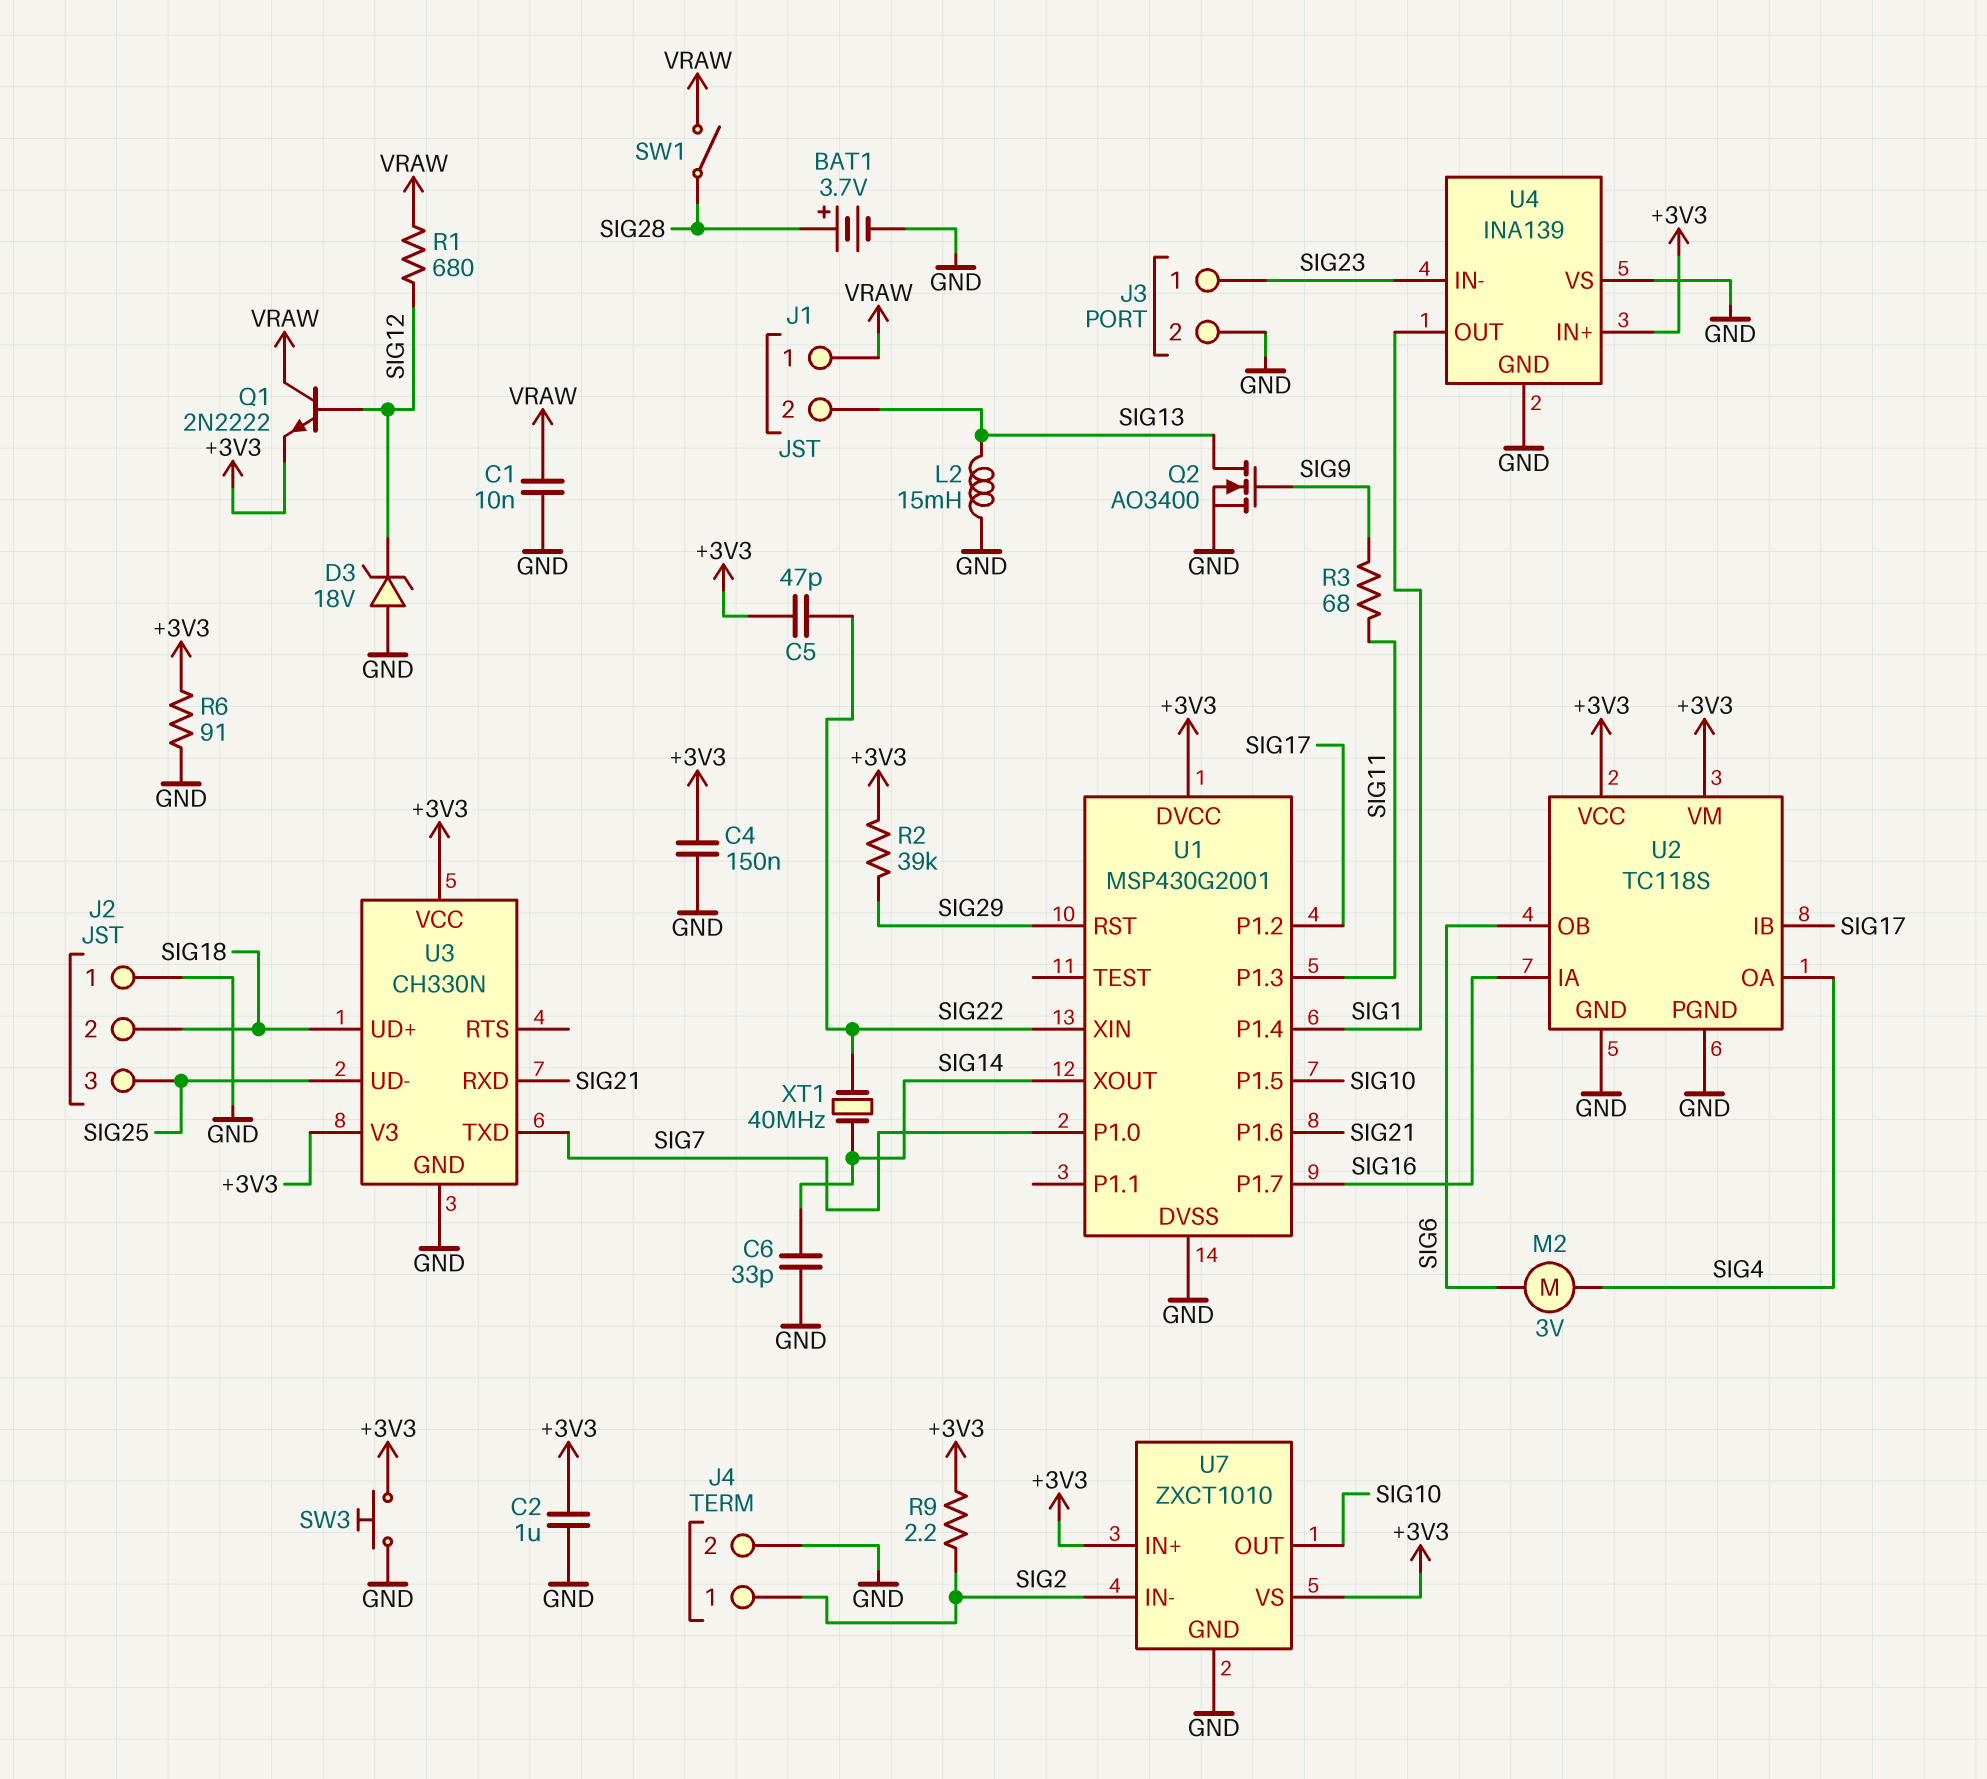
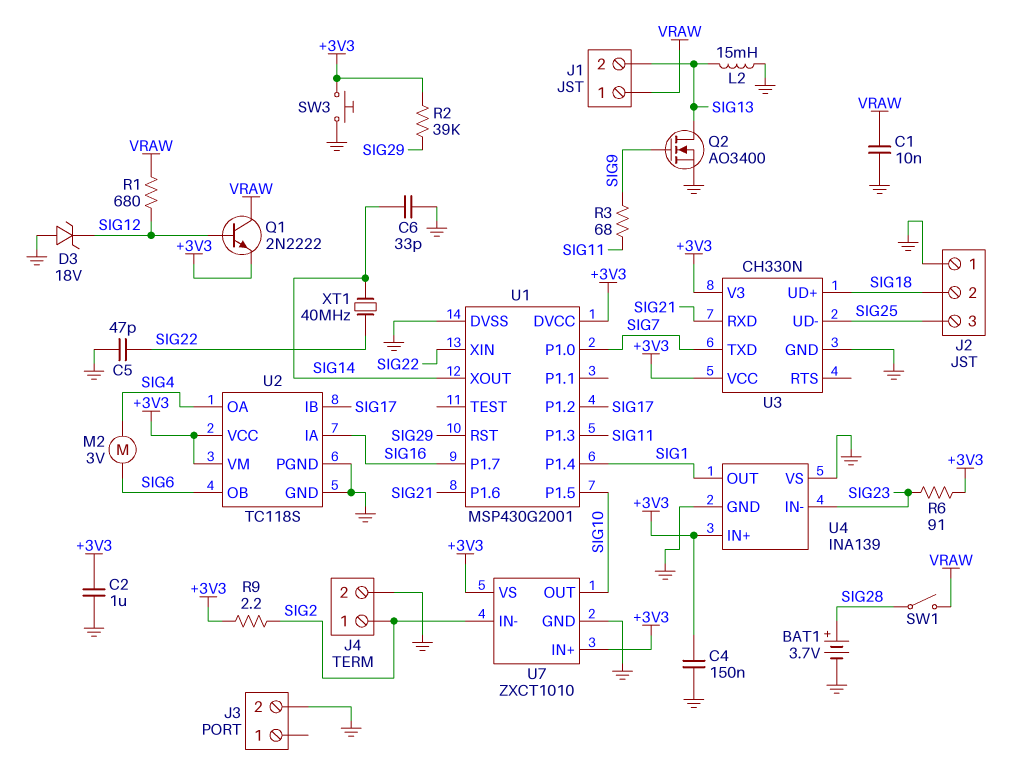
C5: 47pF (+3V3, SIG22) -> 47pF (GND, SIG22)
J3 pin 1: SIG23 -> none
R6: 91 (+3V3, GND) -> 91 (+3V3, SIG23)

